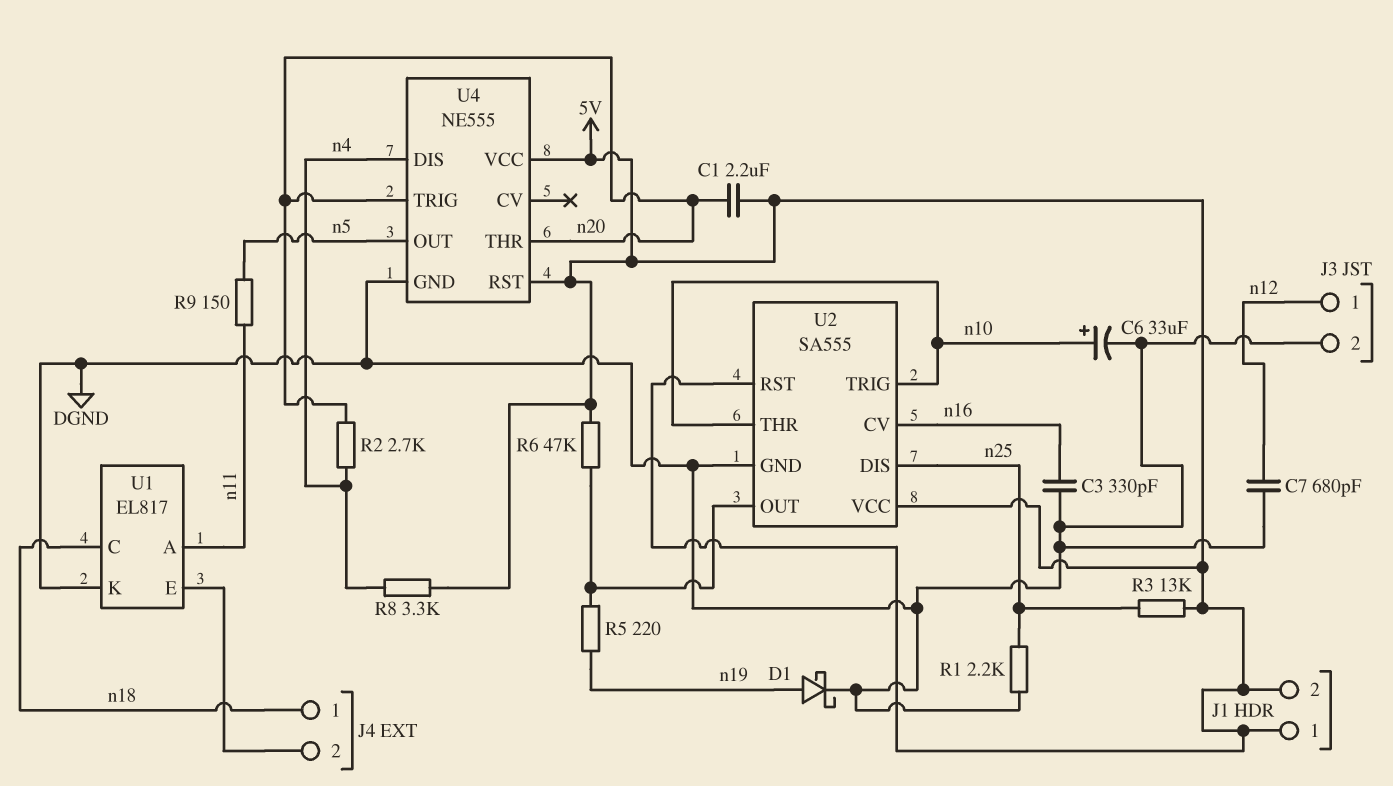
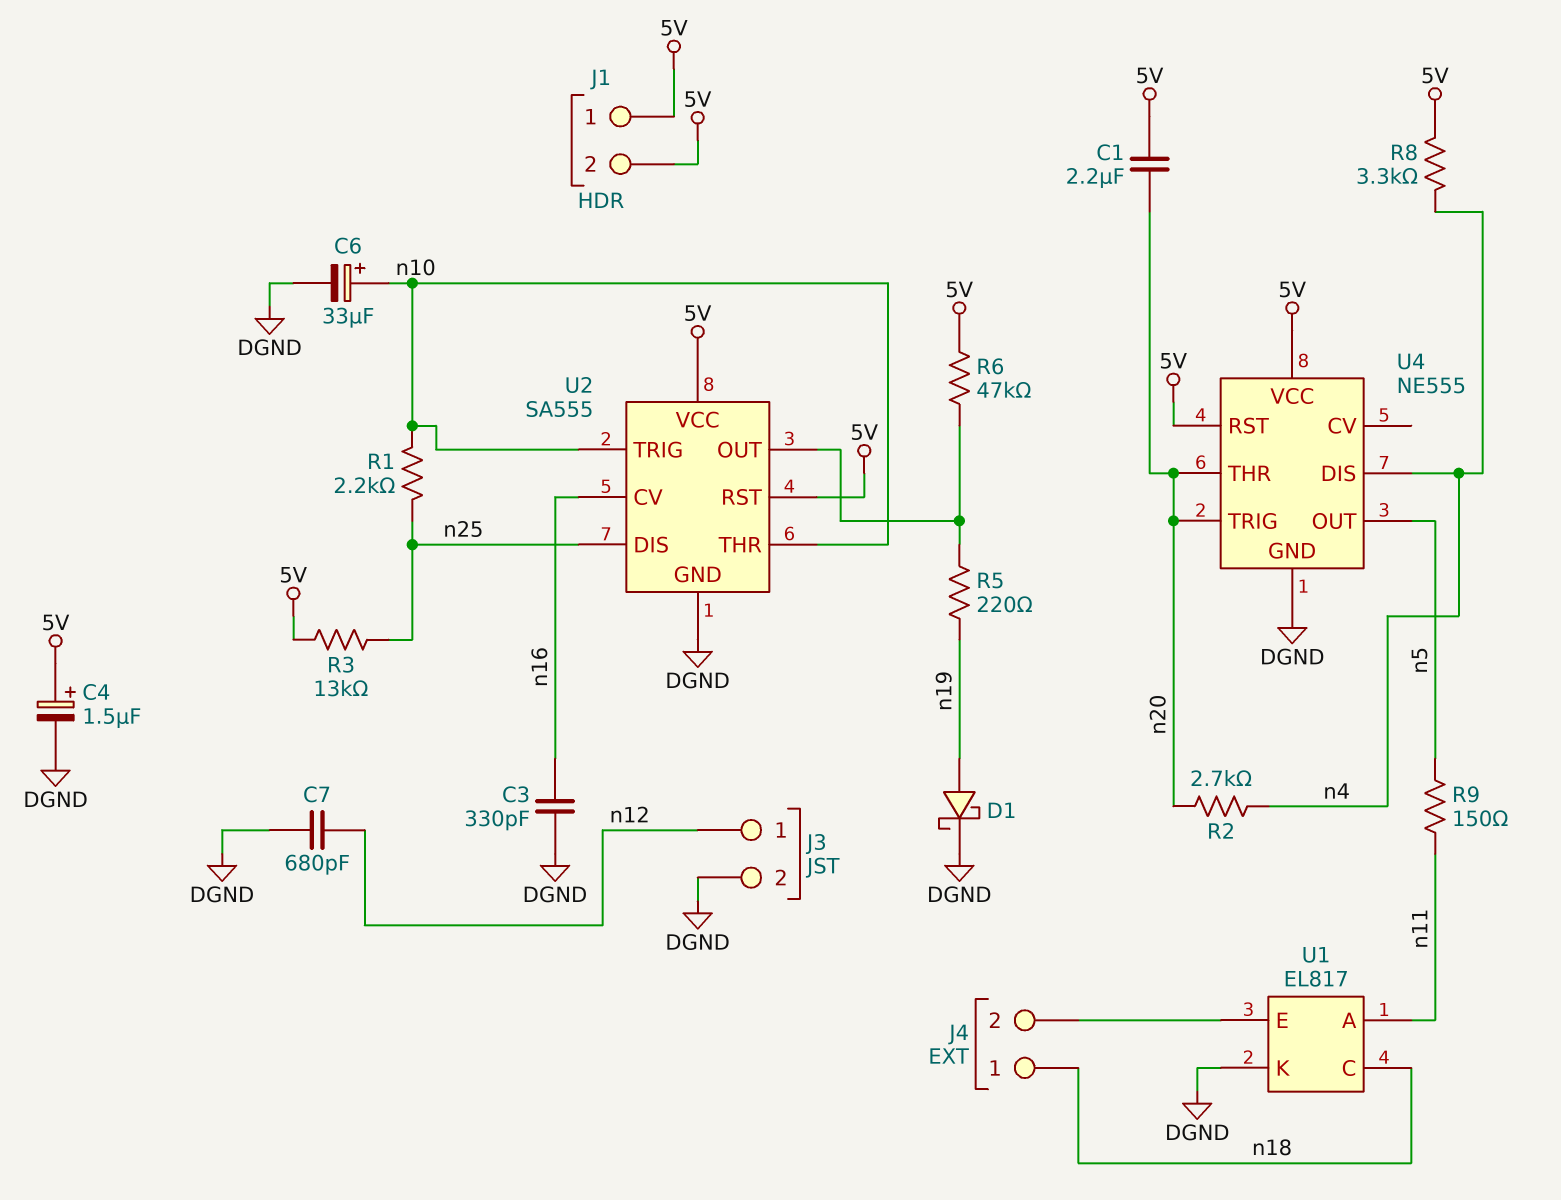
C4: none -> 1.5uF (plus 5V, minus DGND)
R1: 2.2k (DGND, n25) -> 2.2k (n10, n25)

